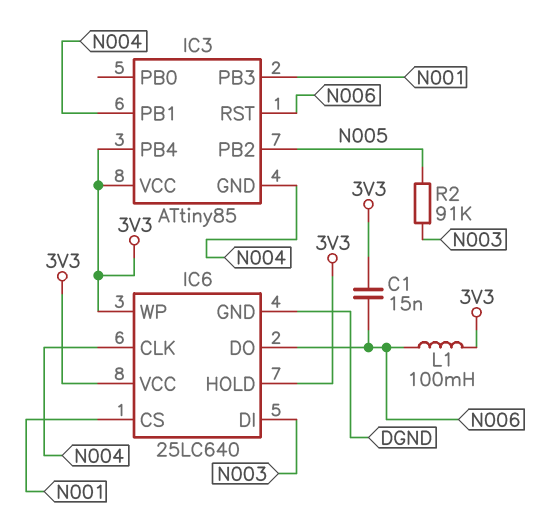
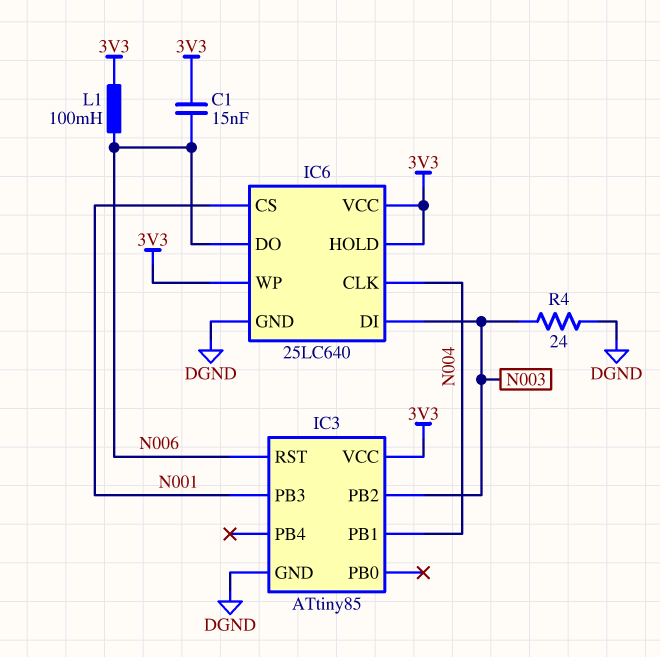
IC3 pin GND: N004 -> DGND
IC3 pin PB2: N005 -> N003
IC3 pin PB4: 3V3 -> none
R2: 91k (N003, N005) -> none
R4: none -> 24 (DGND, N003)

